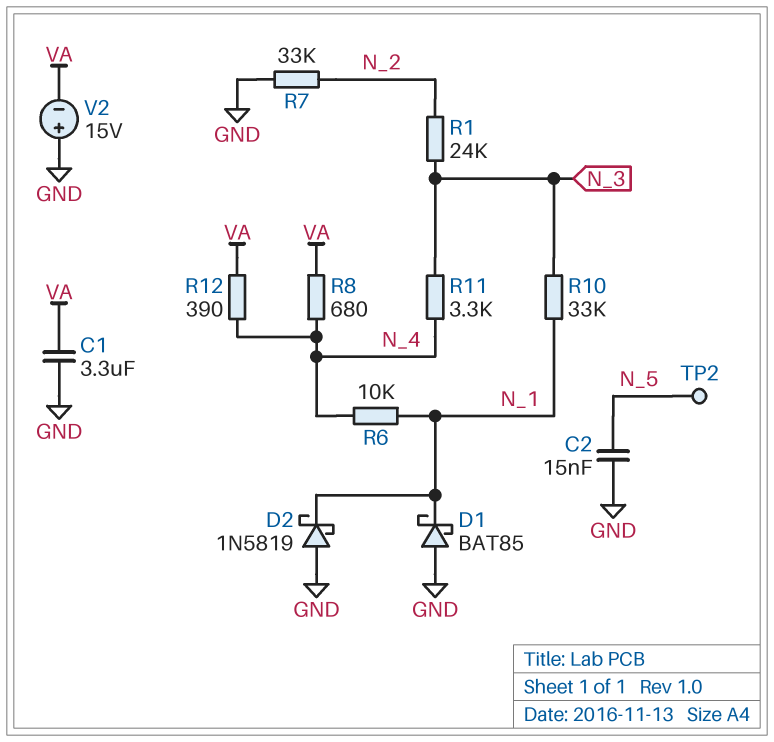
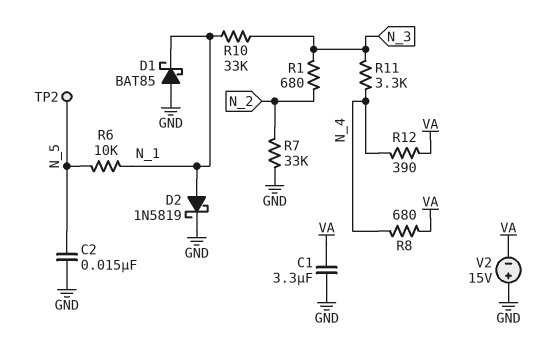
D2: schottky 1N5819 (A GND, K N_1) -> schottky 1N5819 (A N_1, K GND)
R1: 24k (N_2, N_3) -> 680 (N_2, N_3)
R6: 10k (N_1, N_4) -> 10k (N_1, N_5)

